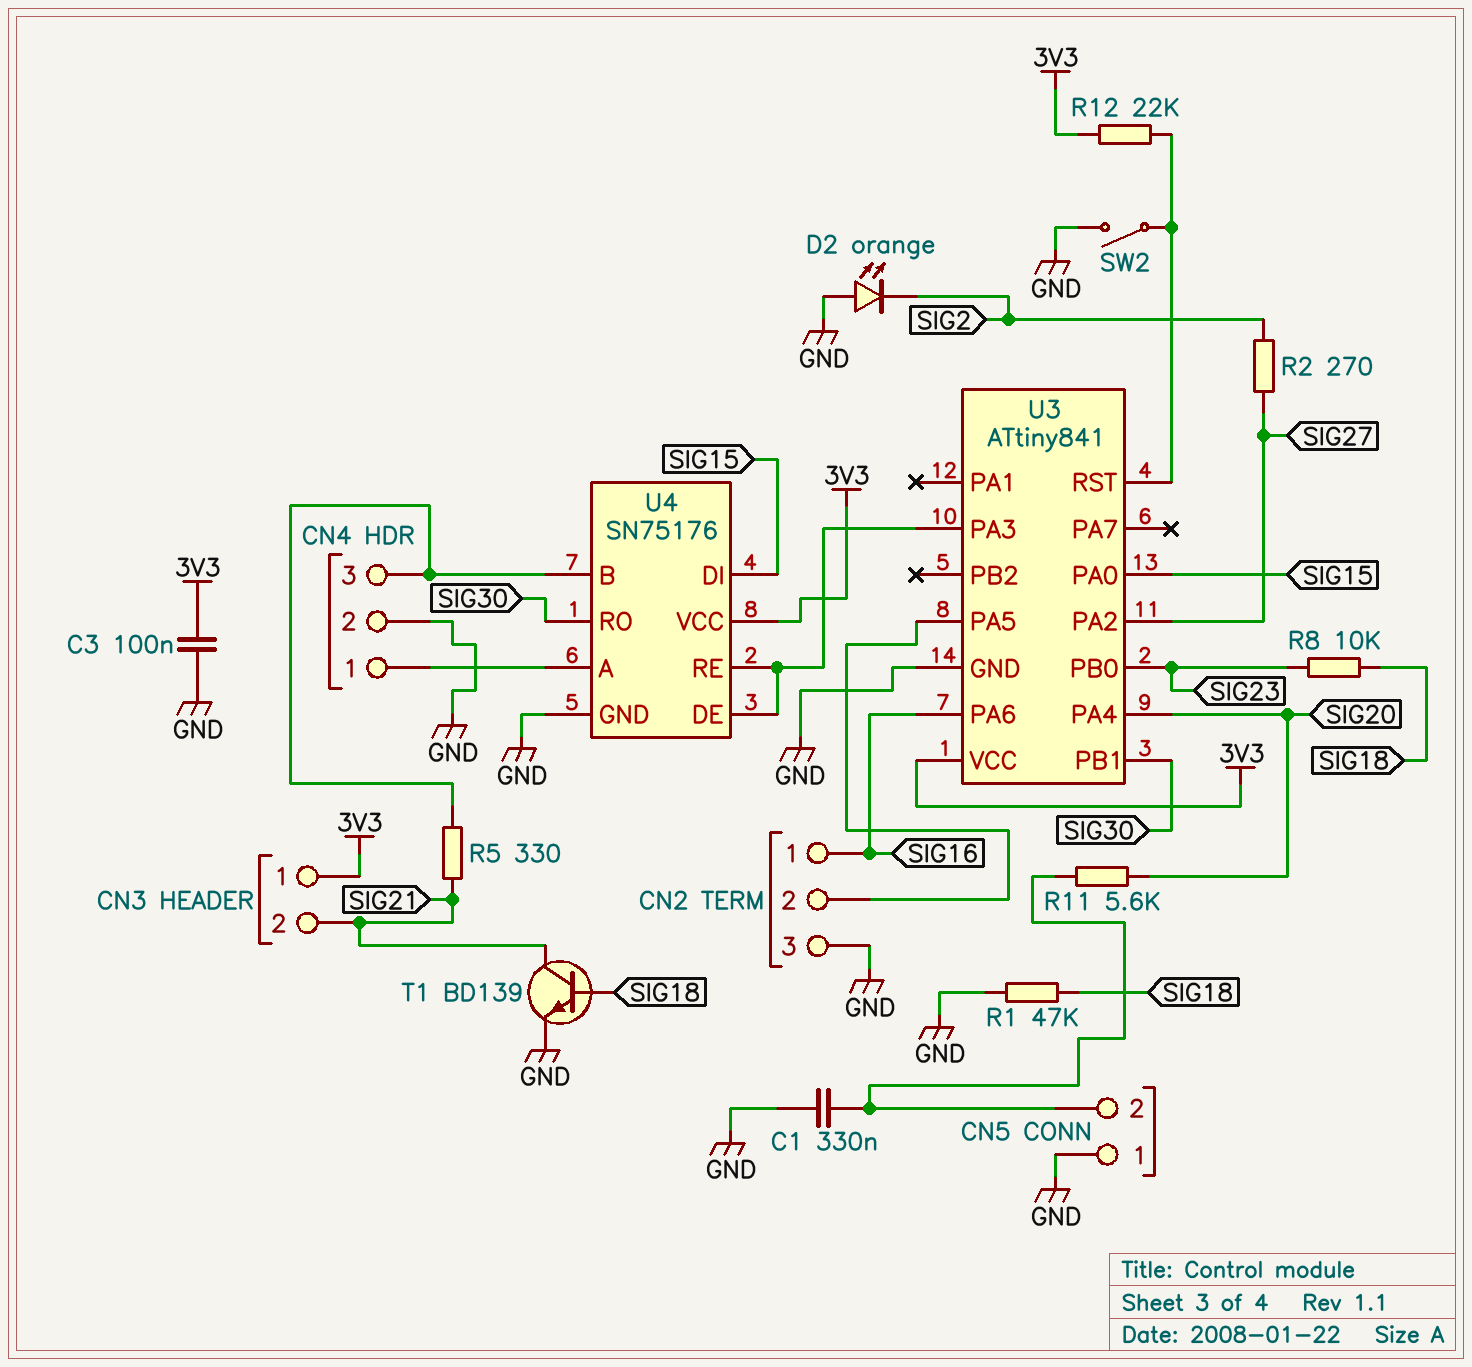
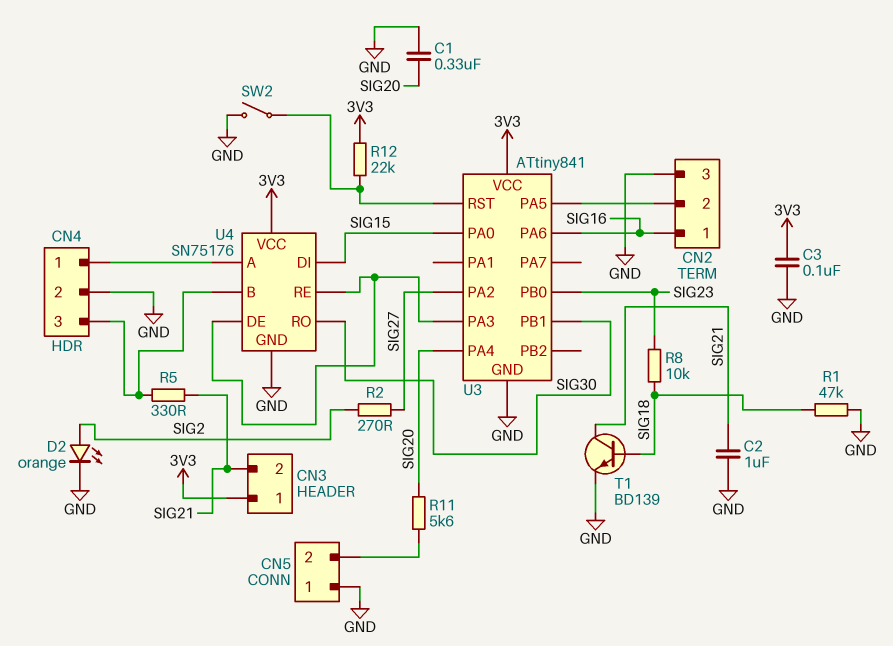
C1: 330nF (CN5/2, GND) -> 330nF (GND, SIG20)
C2: none -> 1uF (GND, SIG21)
D2: LED orange (A GND, K SIG2) -> LED orange (A SIG2, K GND)

